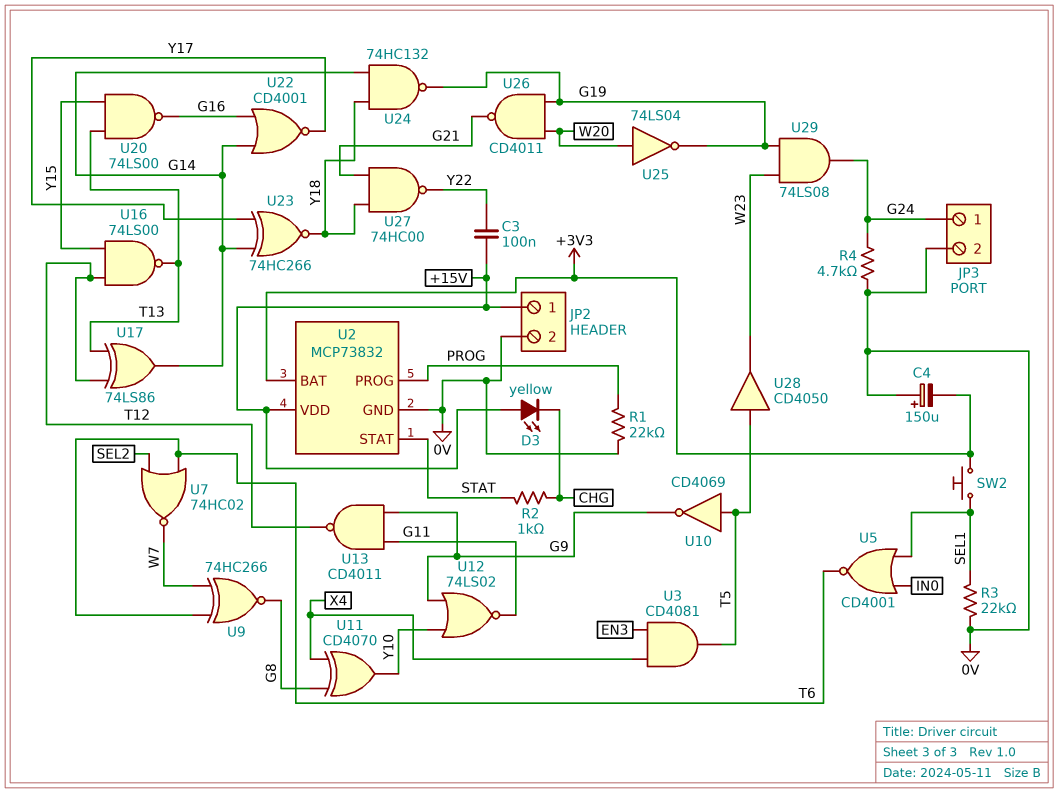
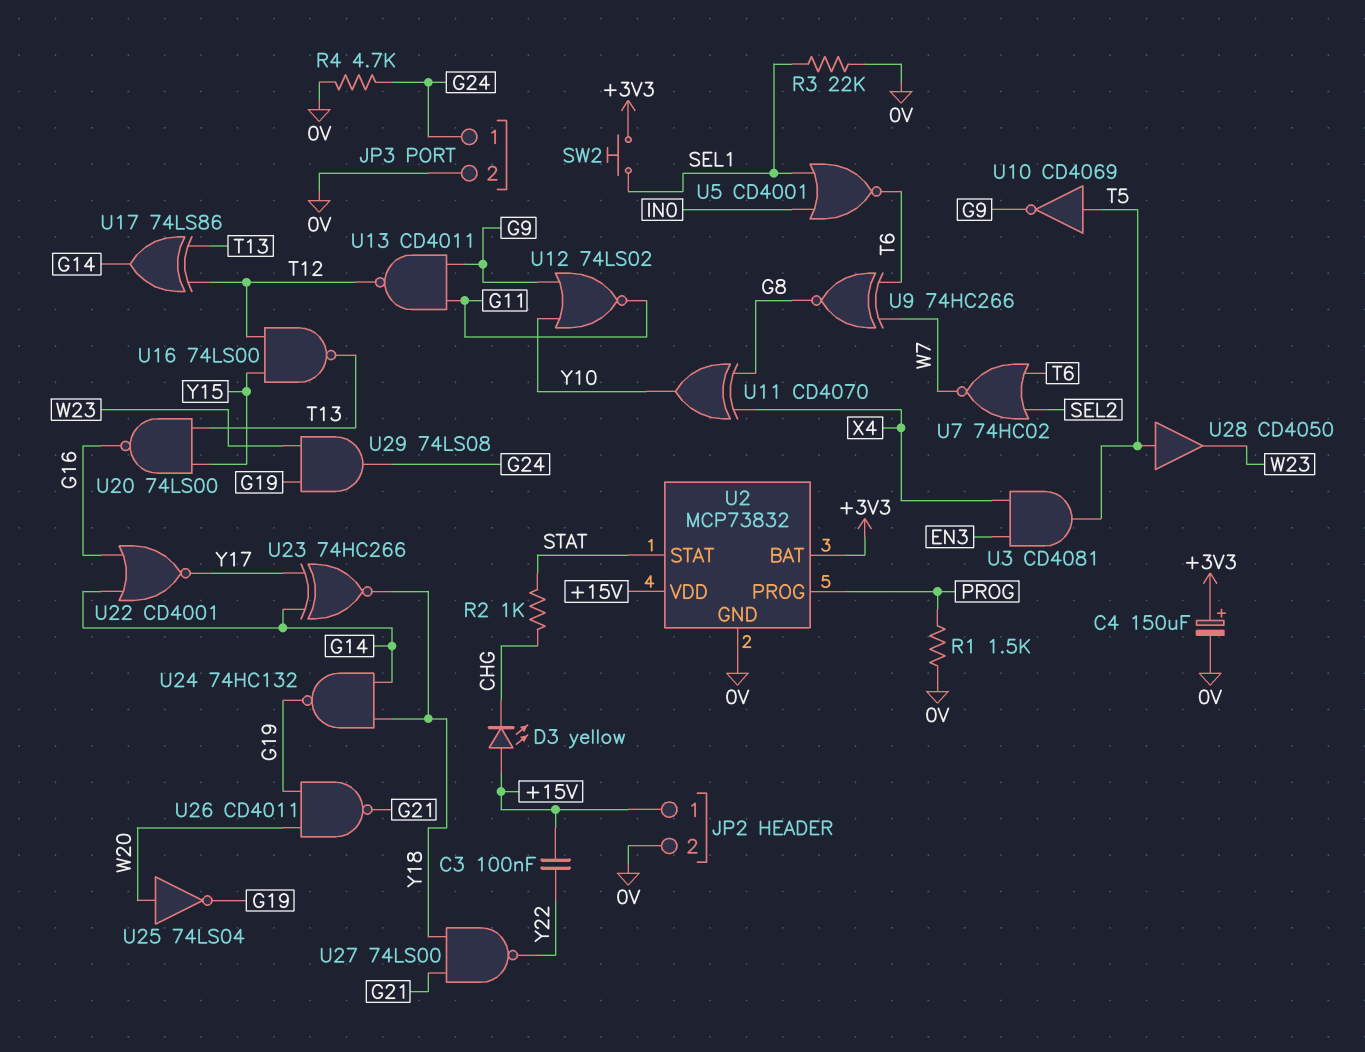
C4: 150uF (plus 0V, minus +3V3) -> 150uF (plus +3V3, minus 0V)
R1: 22k (0V, PROG) -> 1.5k (0V, PROG)
U27: NAND 74HC00 (in G21, in Y18, out Y22) -> NAND 74LS00 (in G21, in Y18, out Y22)

